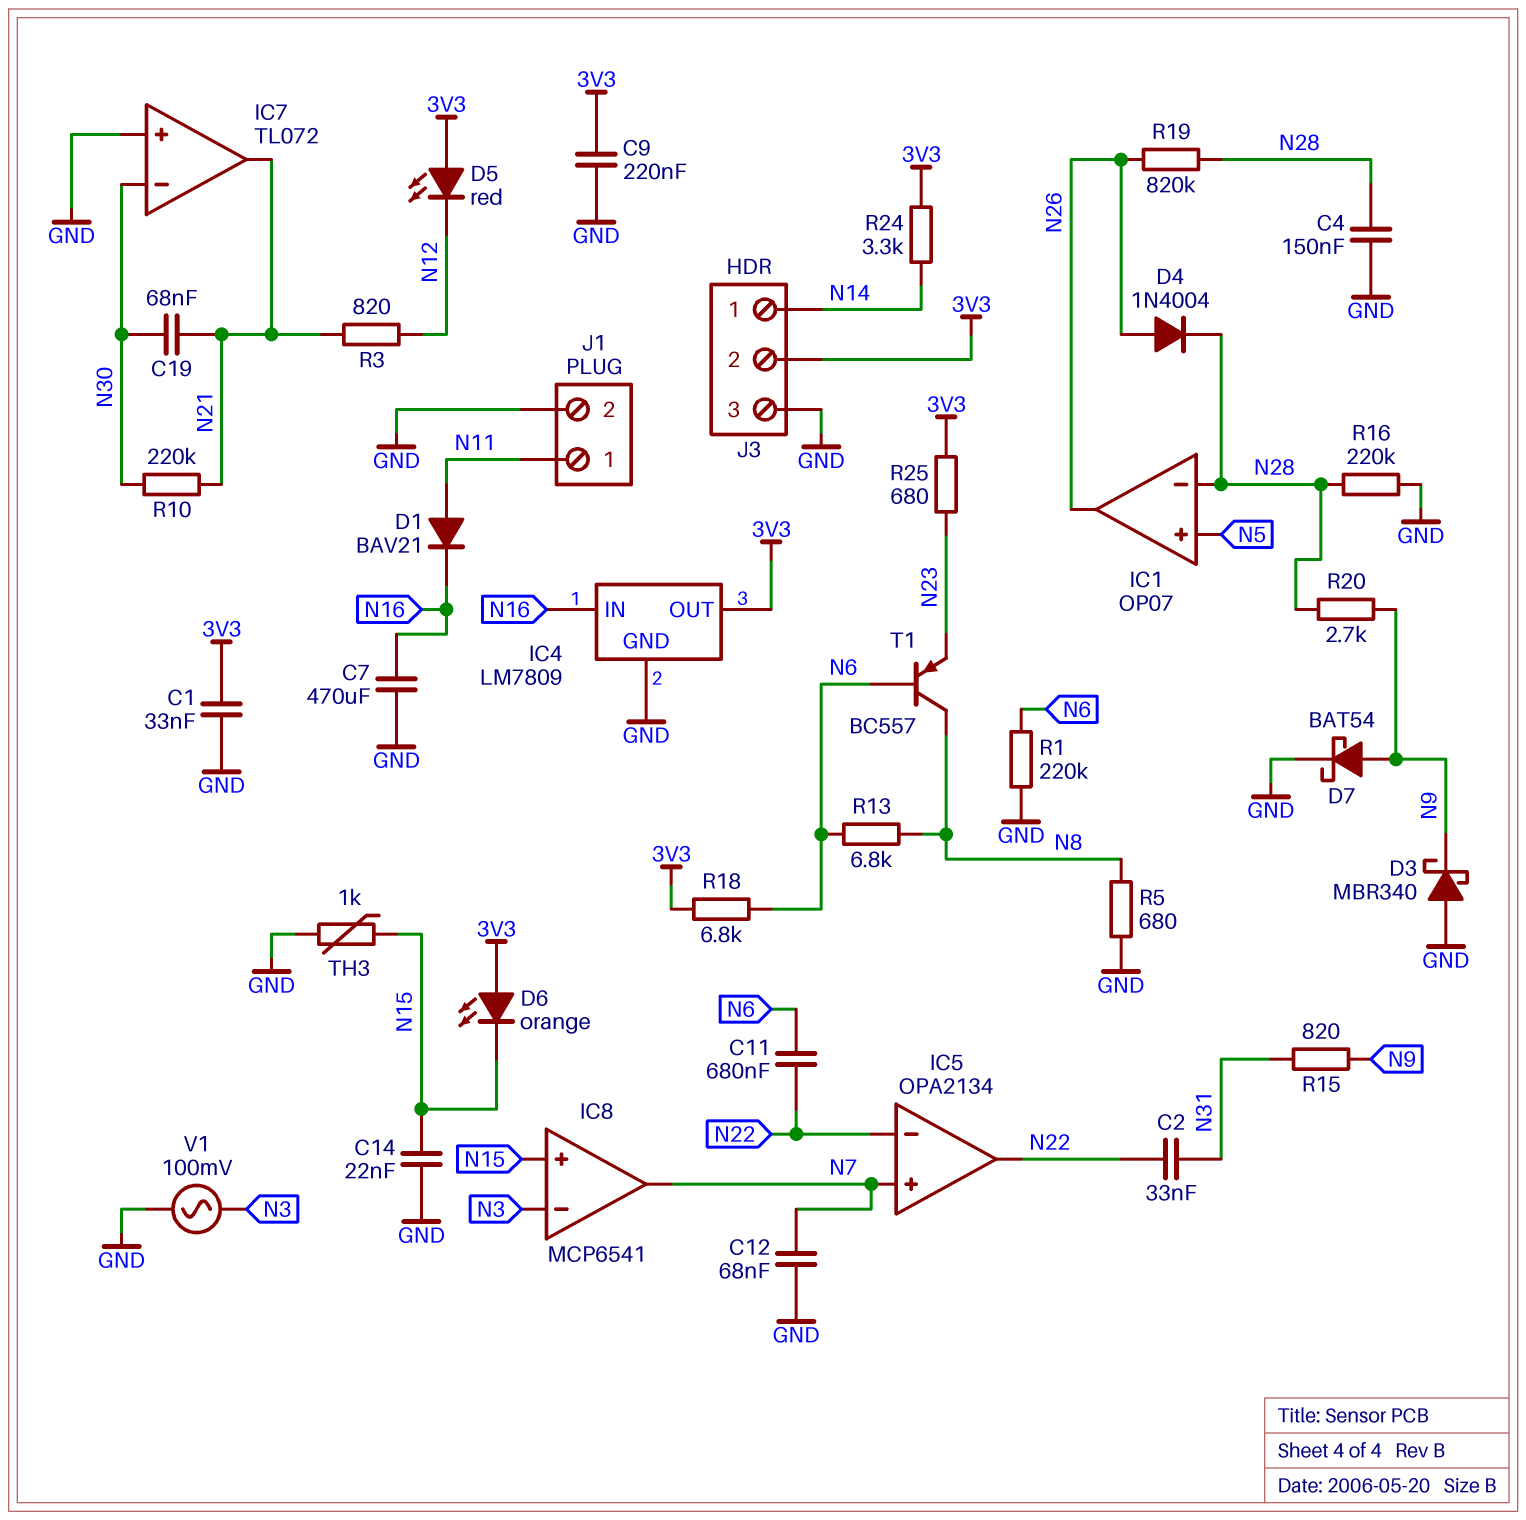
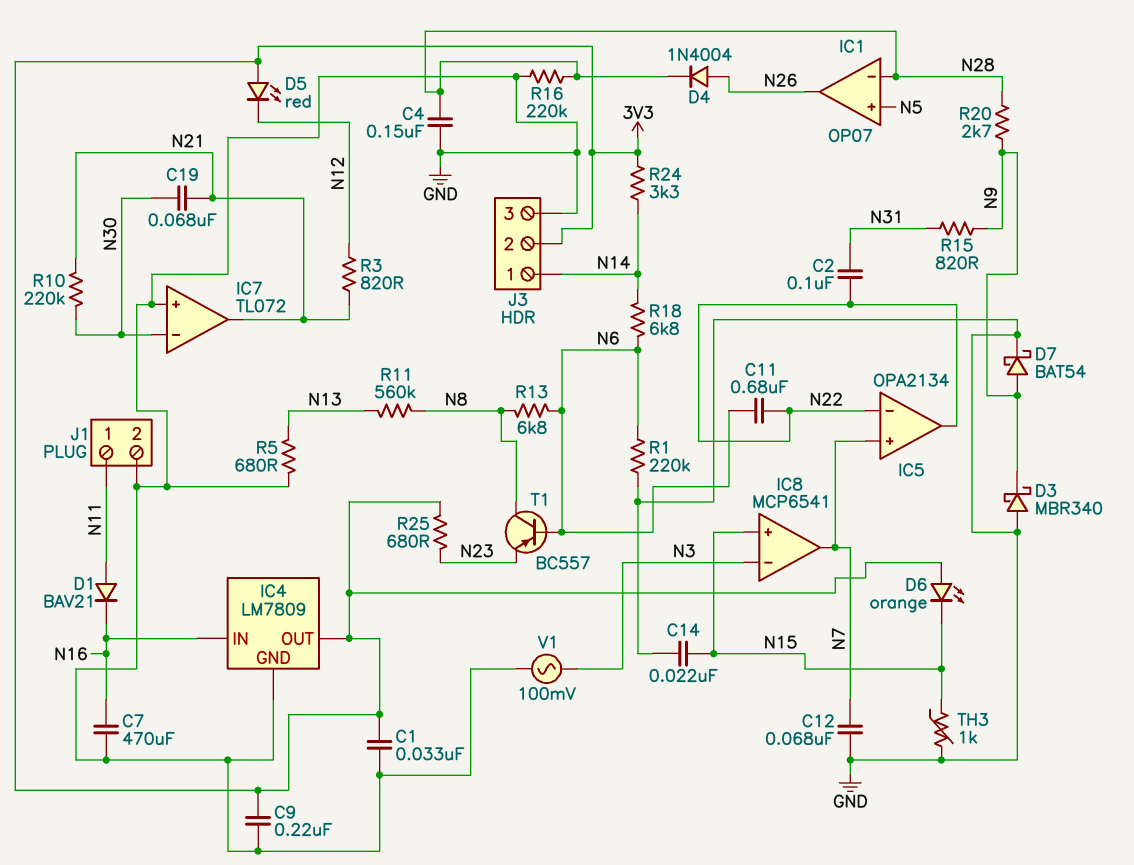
C2: 33nF (N22, N31) -> 100nF (N22, N31)
R5: 680 (GND, N8) -> 680 (GND, N13)
R11: none -> 560k (N8, N13)
R18: 6.8k (3V3, N6) -> 6.8k (N6, N14)
R19: 820k (N26, N28) -> none

